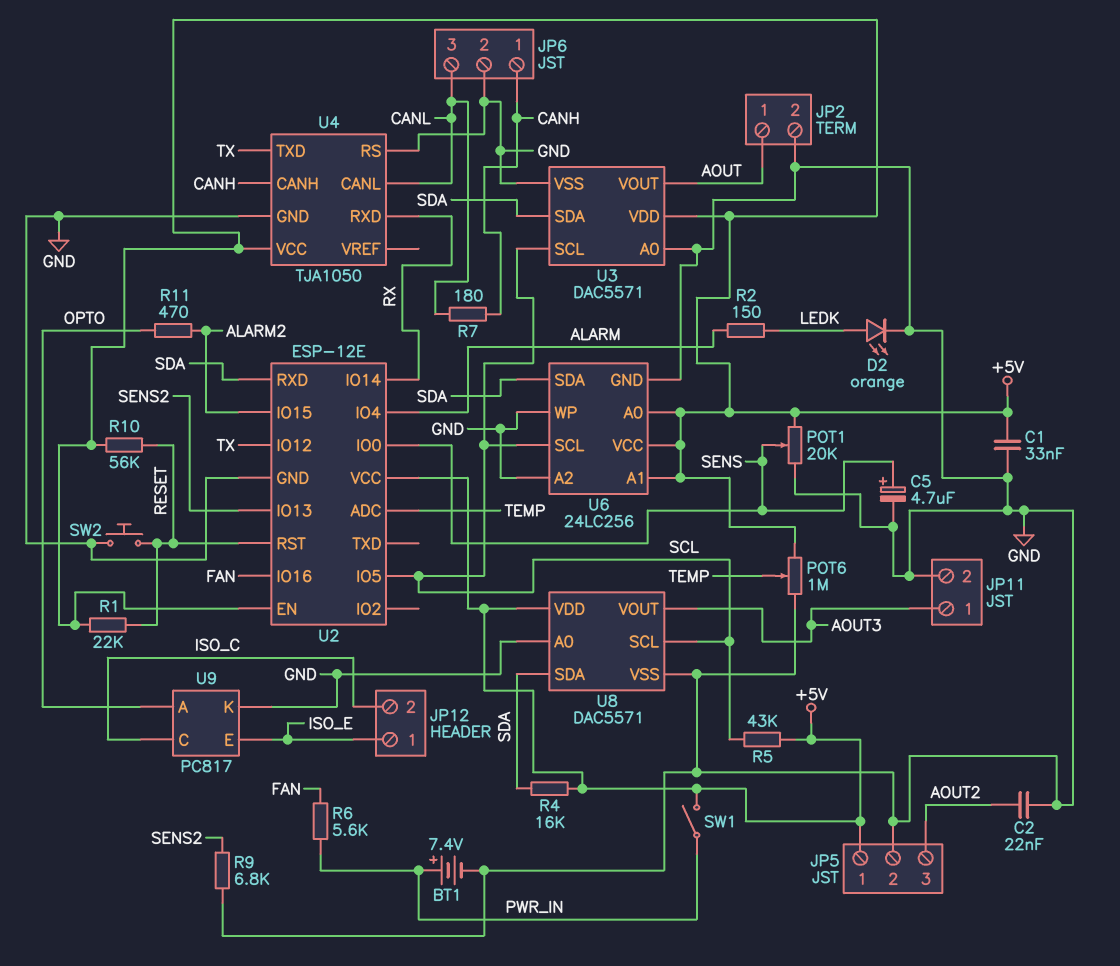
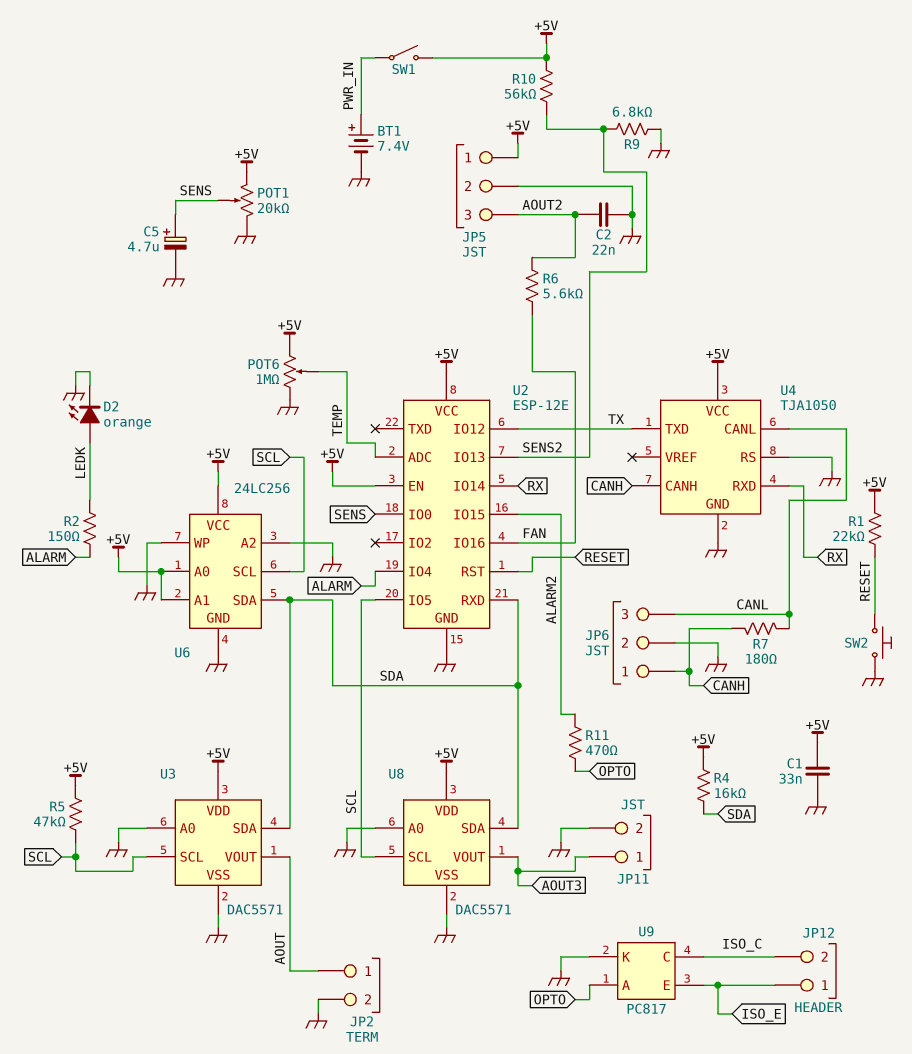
R5: 43k (+5V, SCL) -> 47k (+5V, SCL)
R6: 5.6k (FAN, PWR_IN) -> 5.6k (AOUT2, FAN)
R10: 56k (+5V, RESET) -> 56k (+5V, SENS2)

